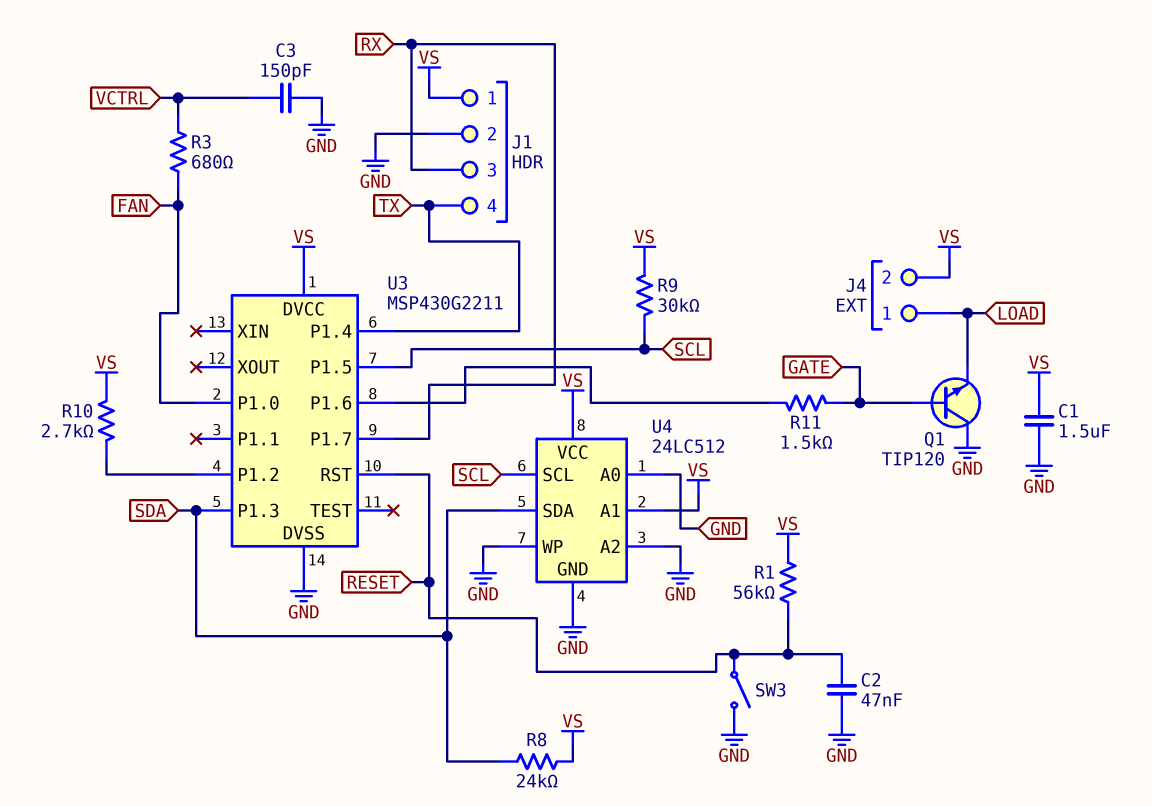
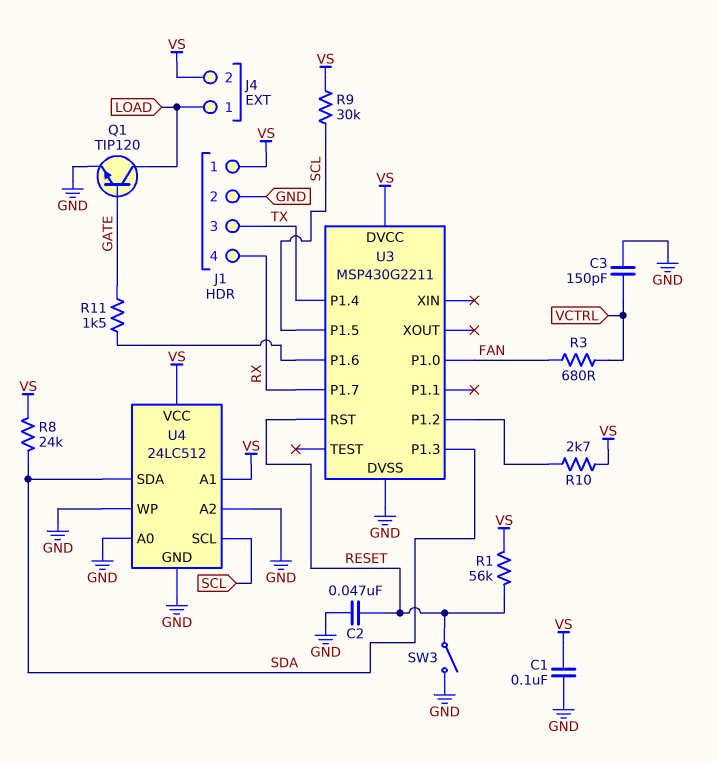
C1: 1.5uF (GND, VS) -> 100nF (GND, VS)
J1 pin 3: RX -> TX
J1 pin 4: TX -> RX
Q1: NPN TIP120 (B GATE, C GND, E LOAD) -> NPN TIP120 (B GATE, C LOAD, E GND)

